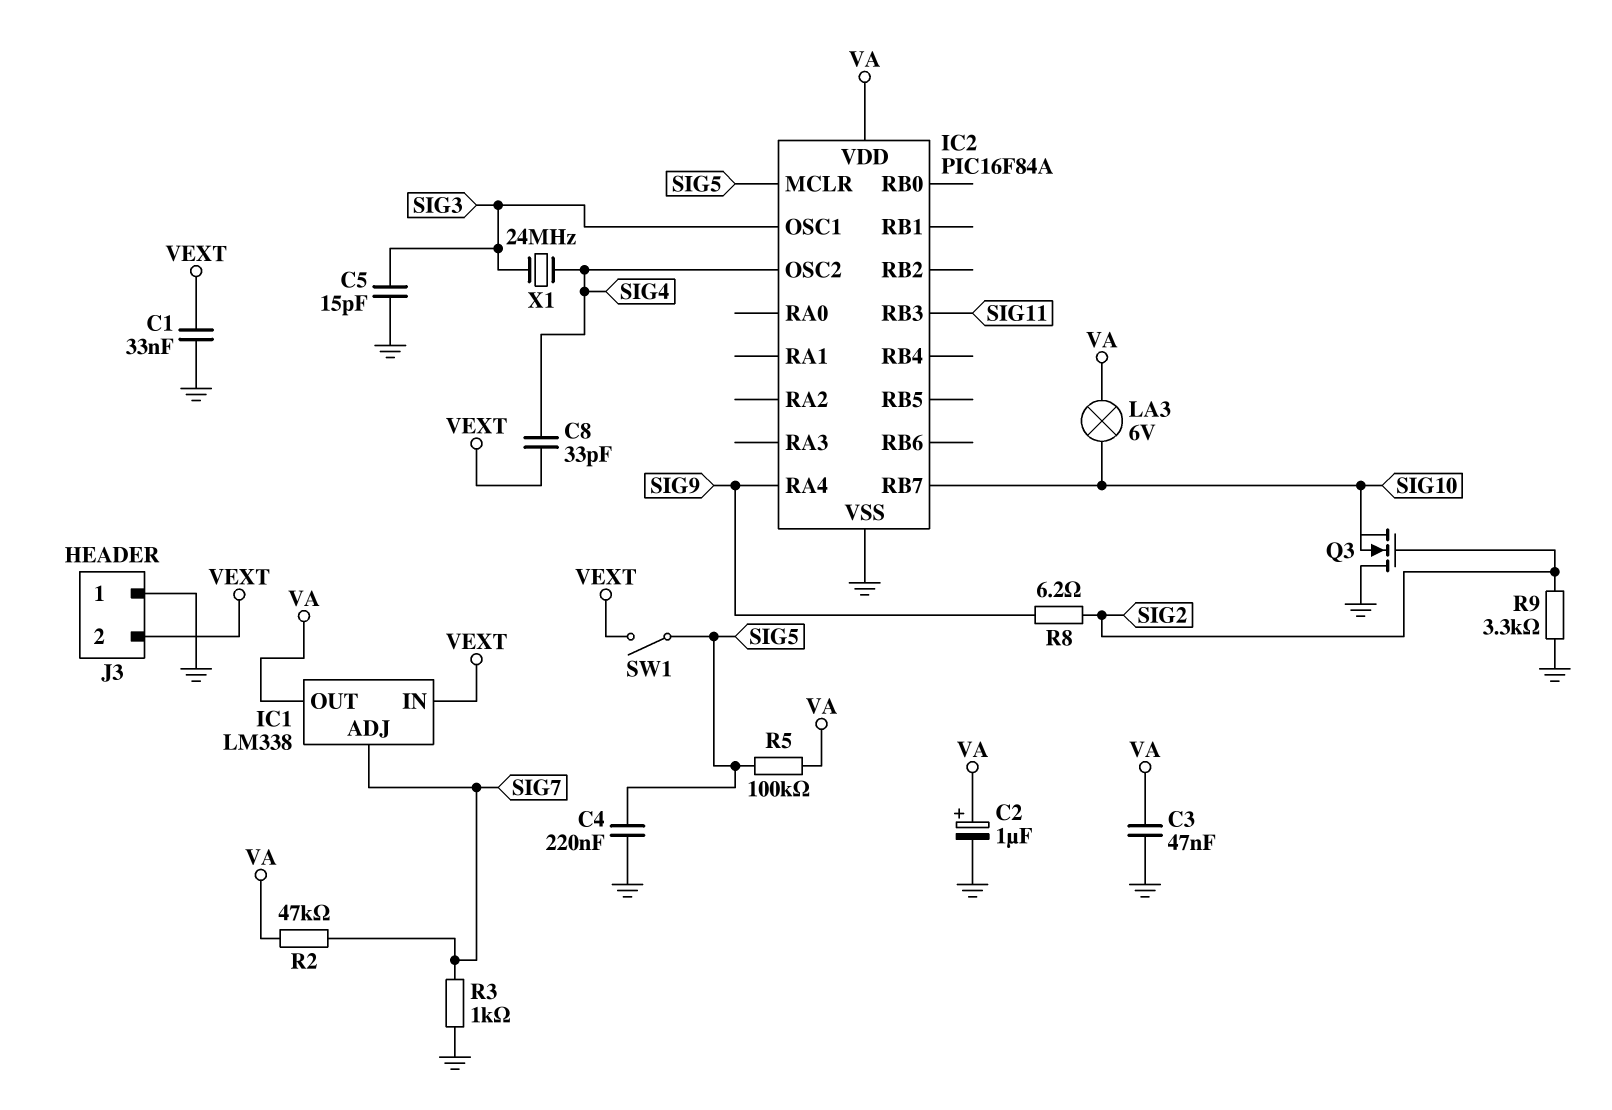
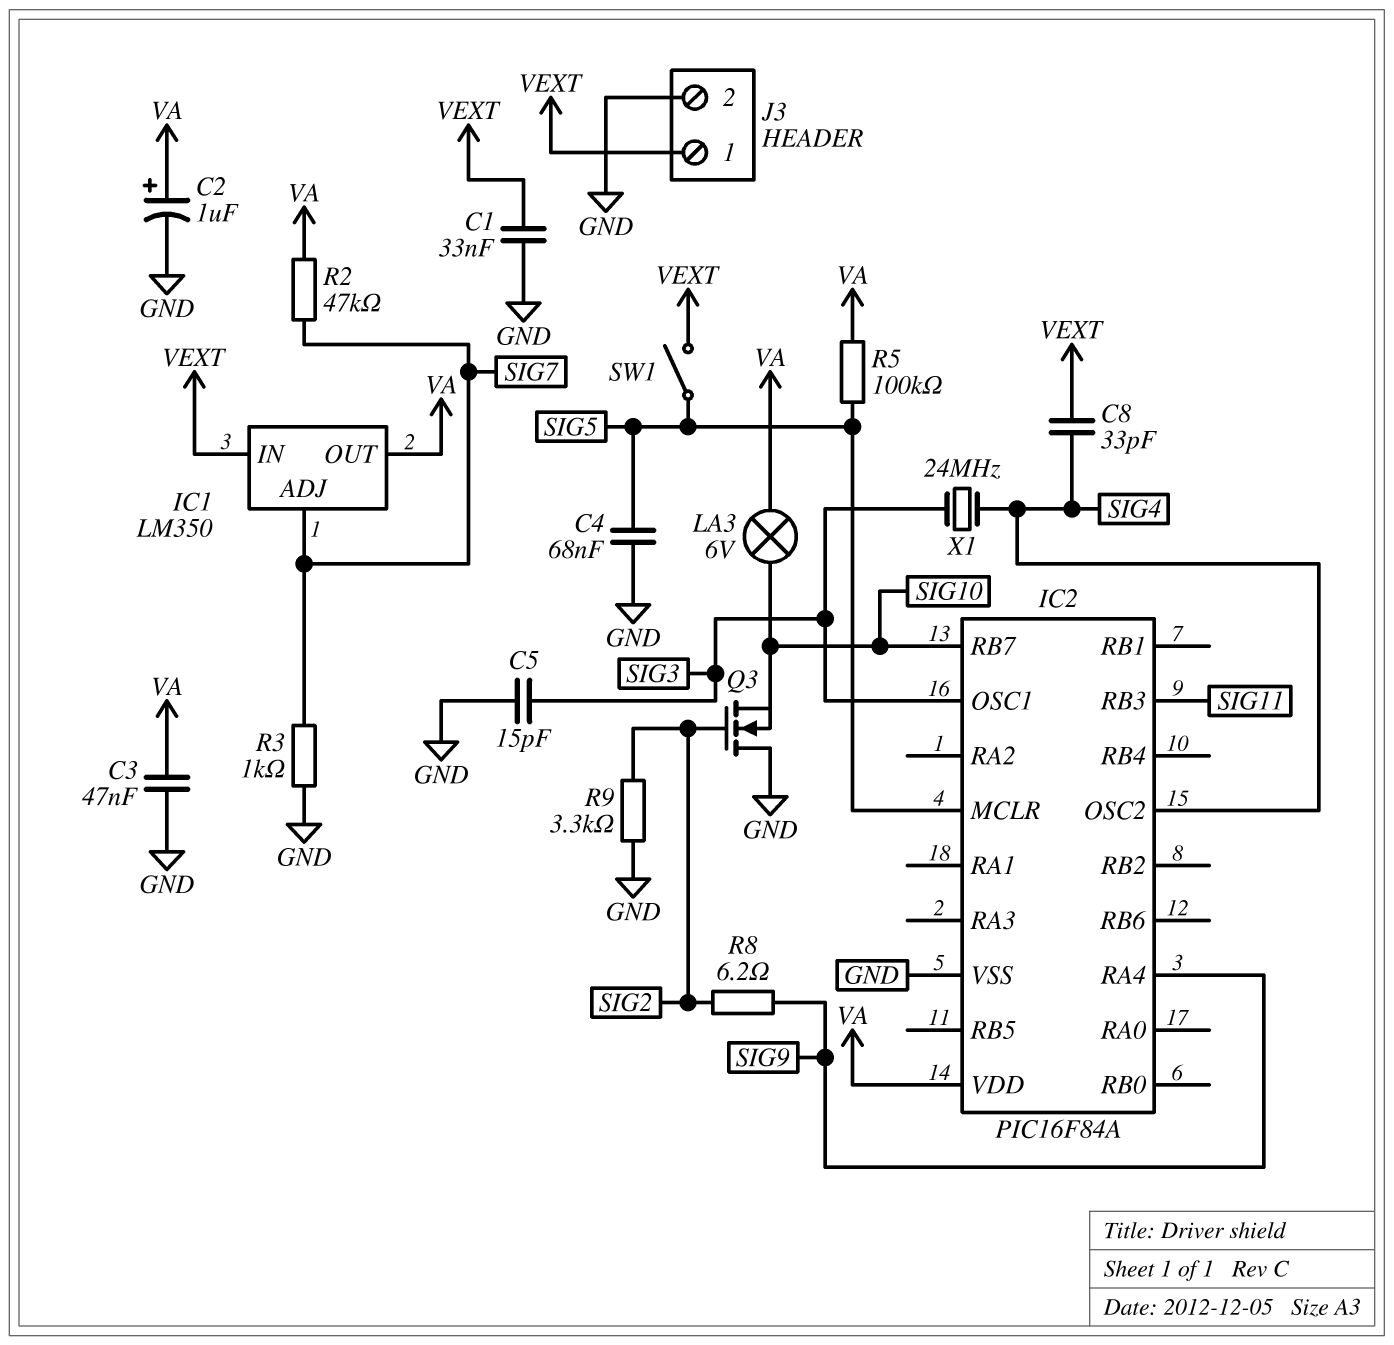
C4: 220nF (GND, SIG5) -> 68nF (GND, SIG5)
IC1: LM338 -> LM350
J3 pin 1: GND -> VEXT
J3 pin 2: VEXT -> GND

